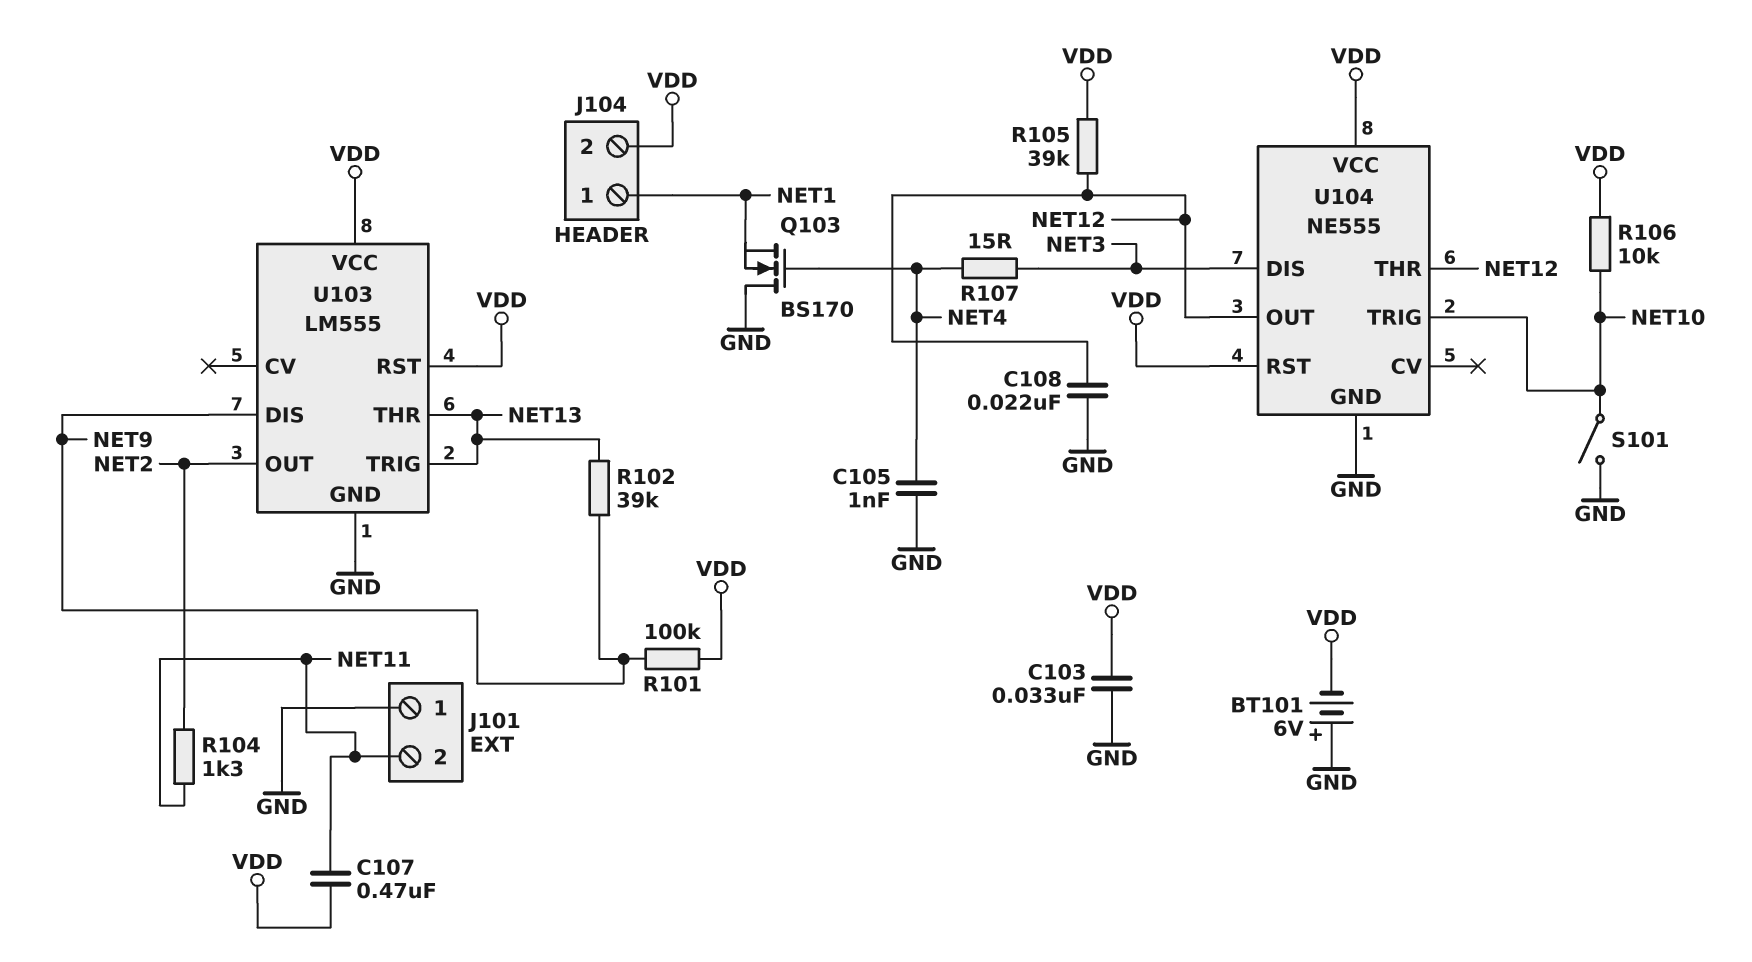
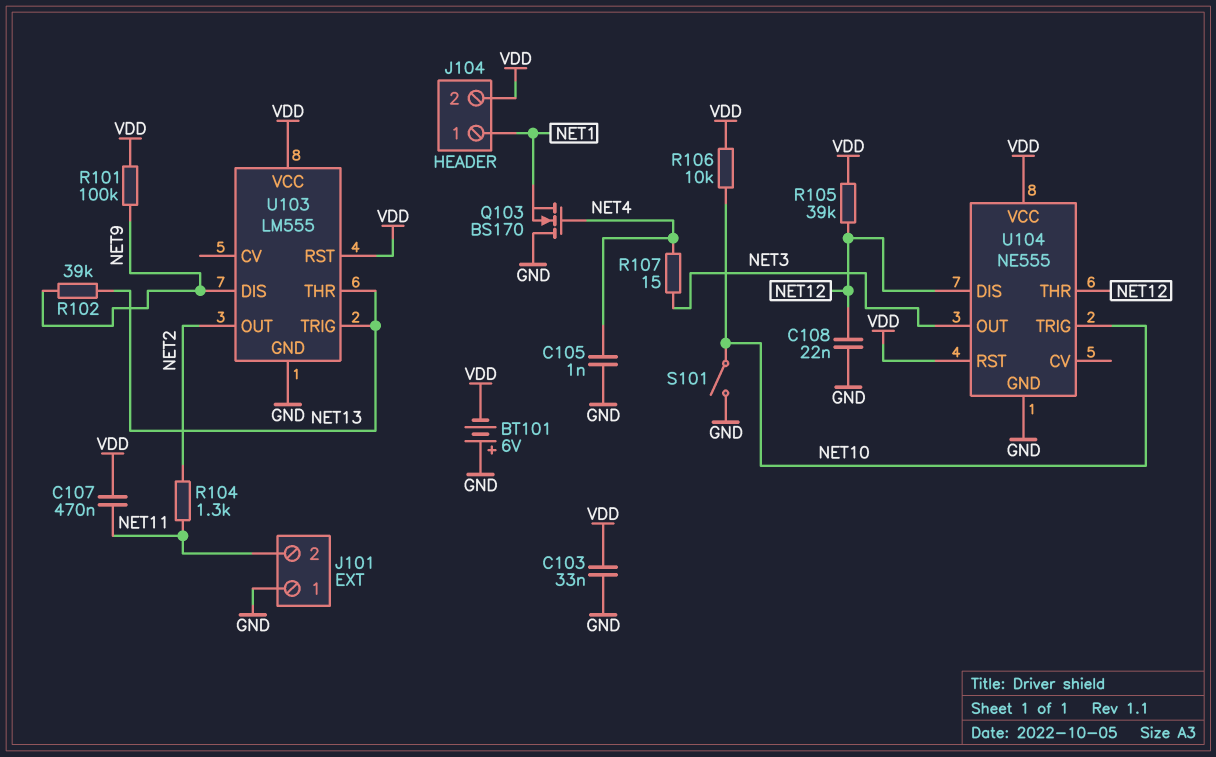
U104 pin DIS: NET3 -> NET12
U104 pin OUT: NET12 -> NET3

